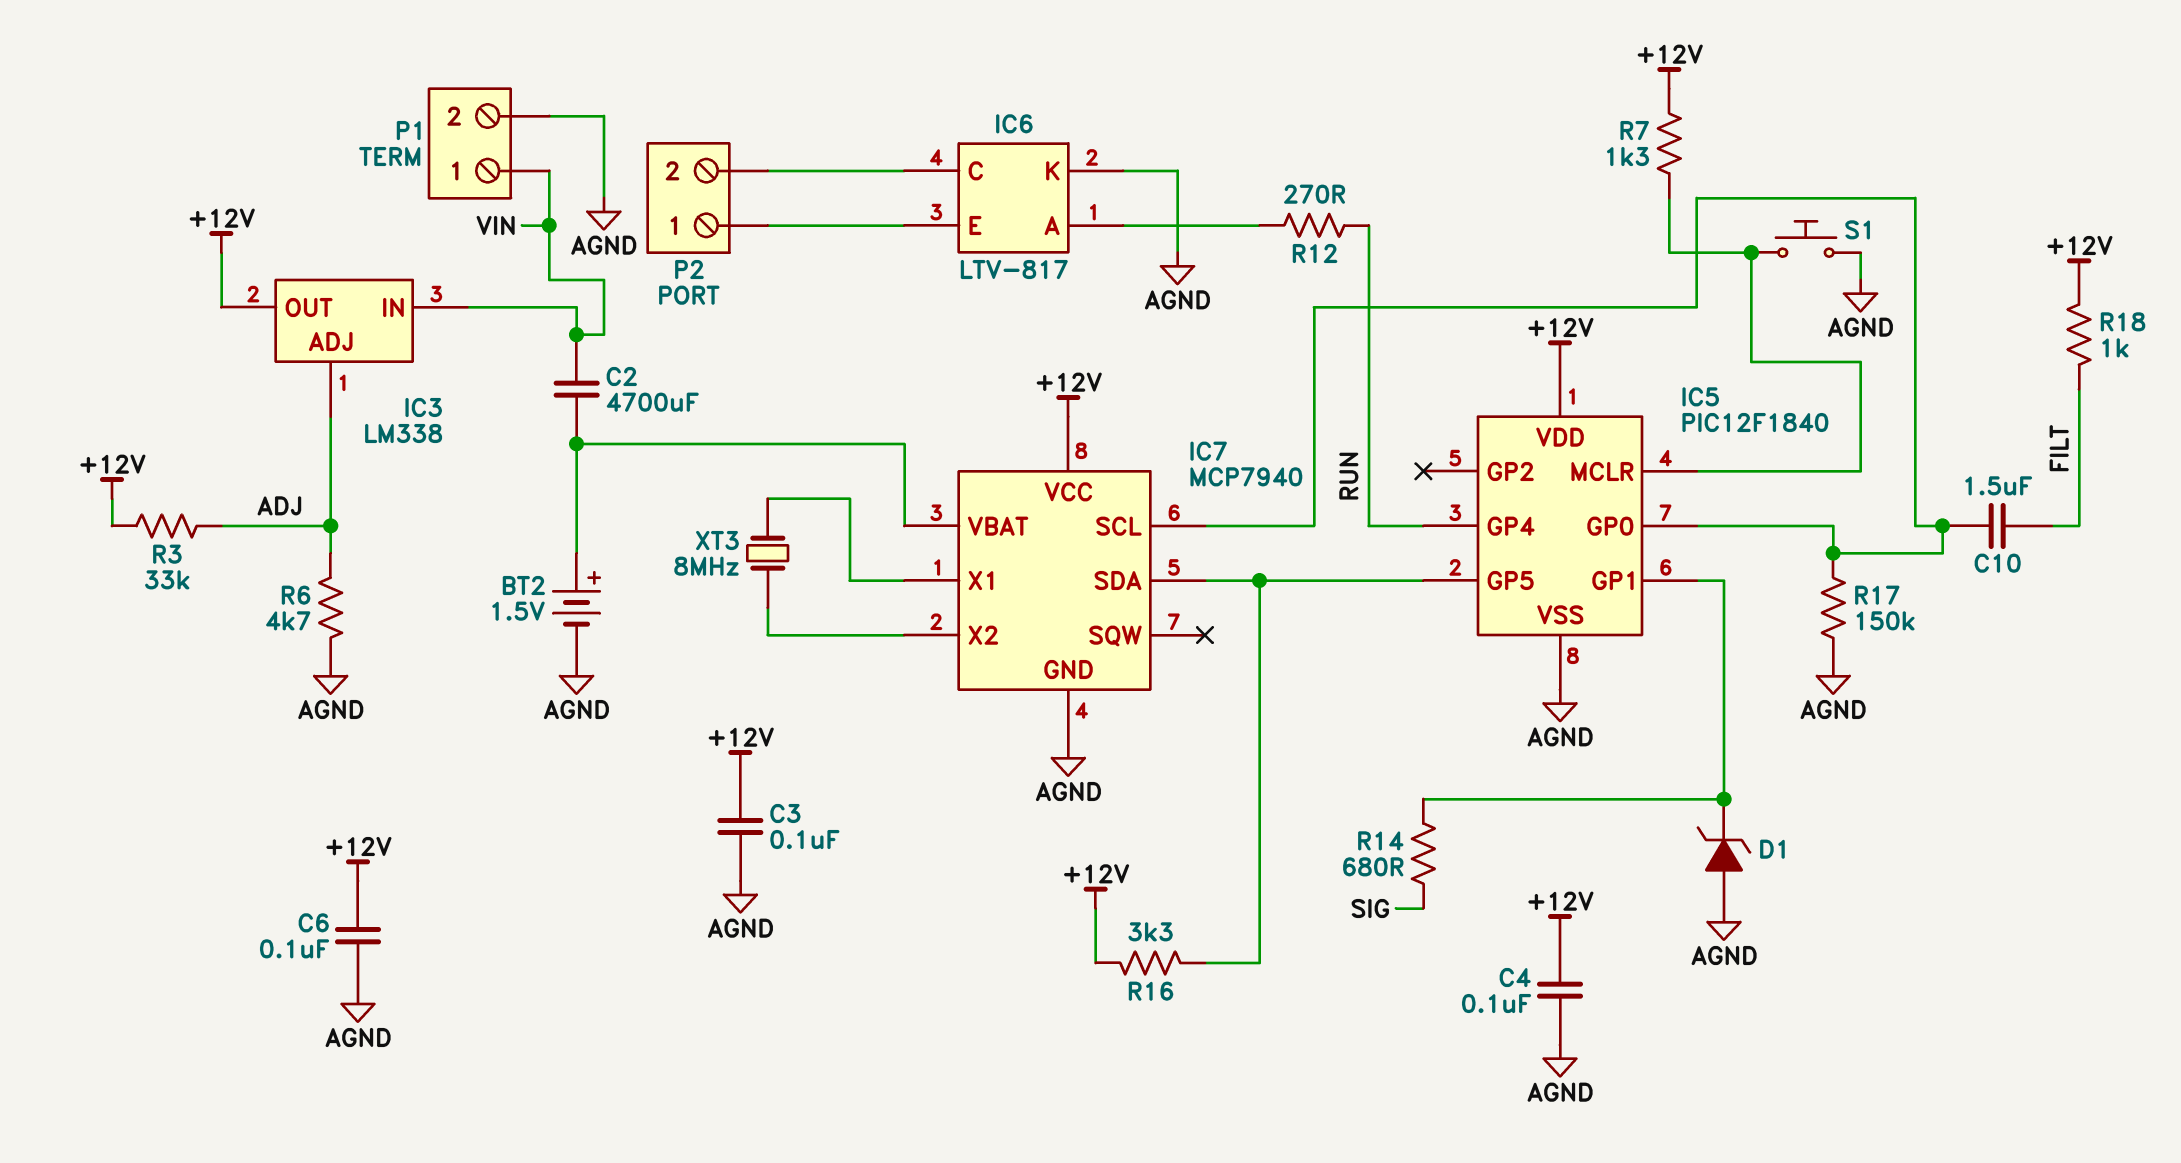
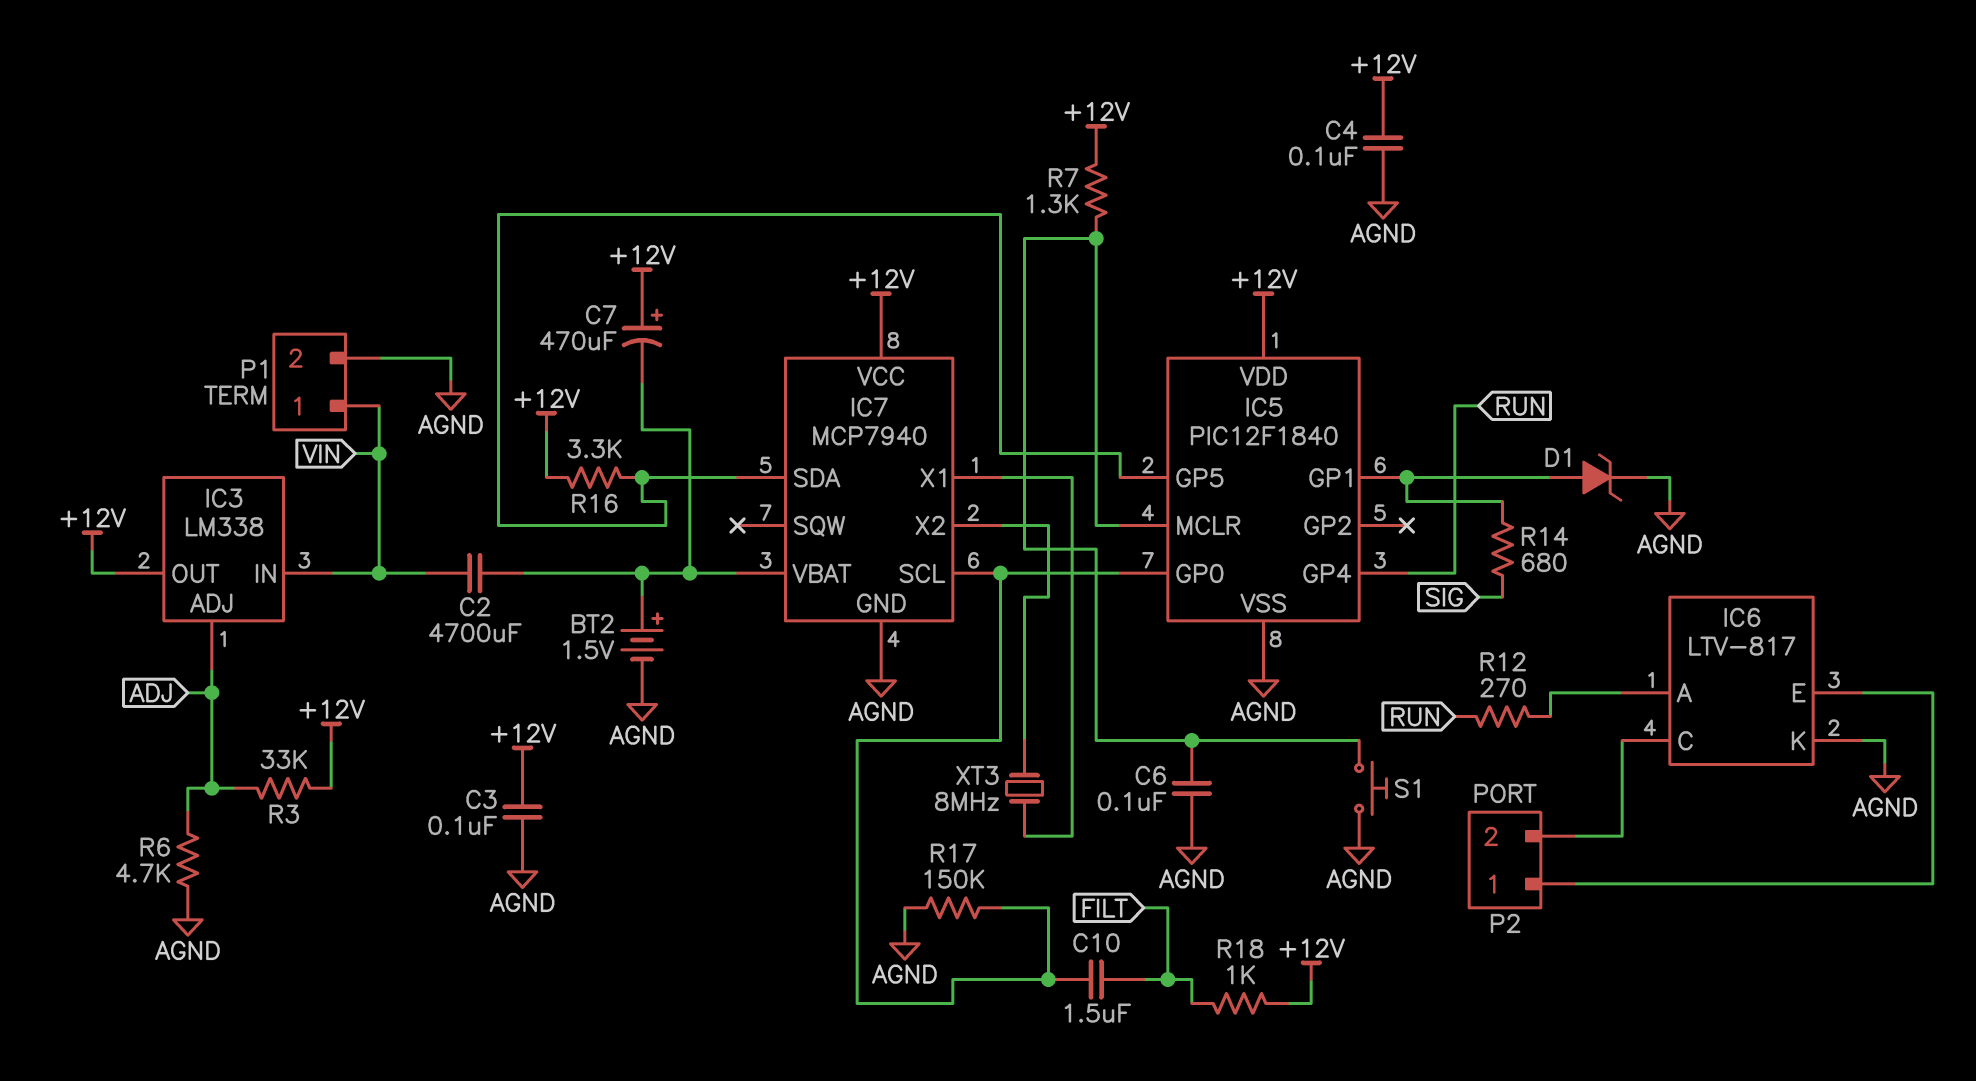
C6: 100nF (+12V, AGND) -> 100nF (AGND, IC5/MCLR)
C7: none -> 470uF (plus +12V, minus IC7/VBAT)
D1: zener (A AGND, K IC5/GP1) -> zener (A IC5/GP1, K AGND)

